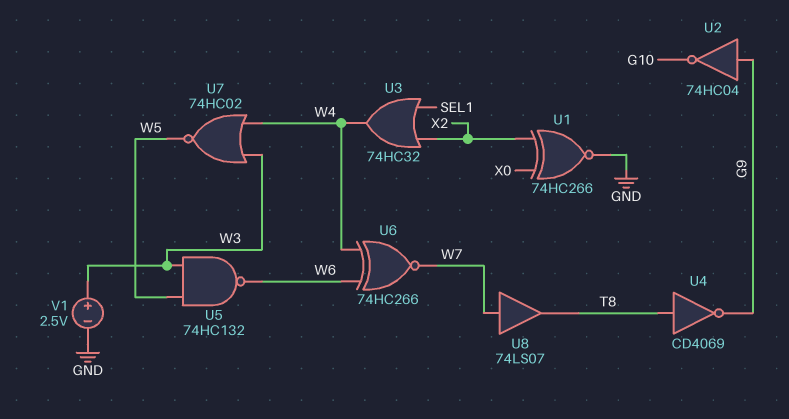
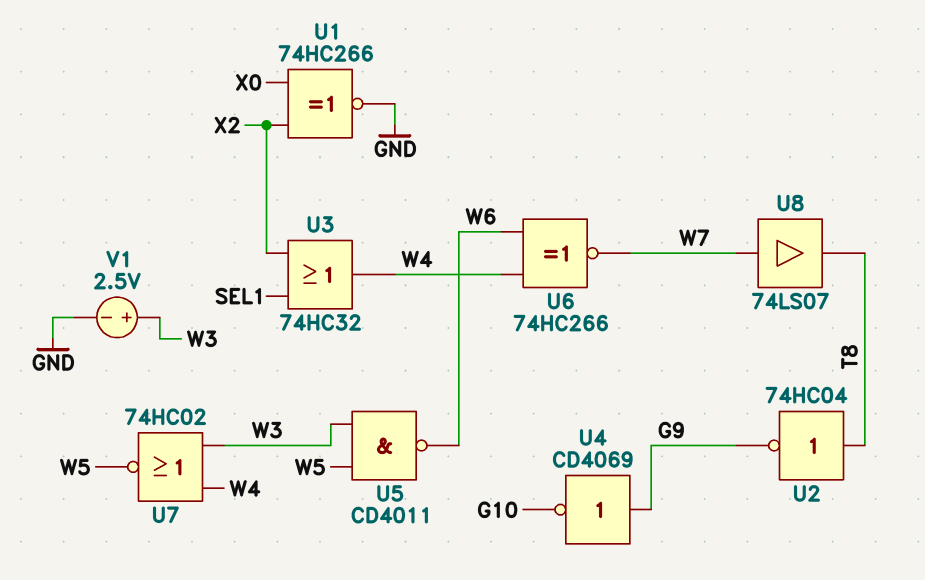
U2: NOT 74HC04 (in G9, out G10) -> NOT 74HC04 (in T8, out G9)
U4: NOT CD4069 (in T8, out G9) -> NOT CD4069 (in G9, out G10)
U5: NAND 74HC132 (in W3, in W5, out W6) -> NAND CD4011 (in W3, in W5, out W6)

